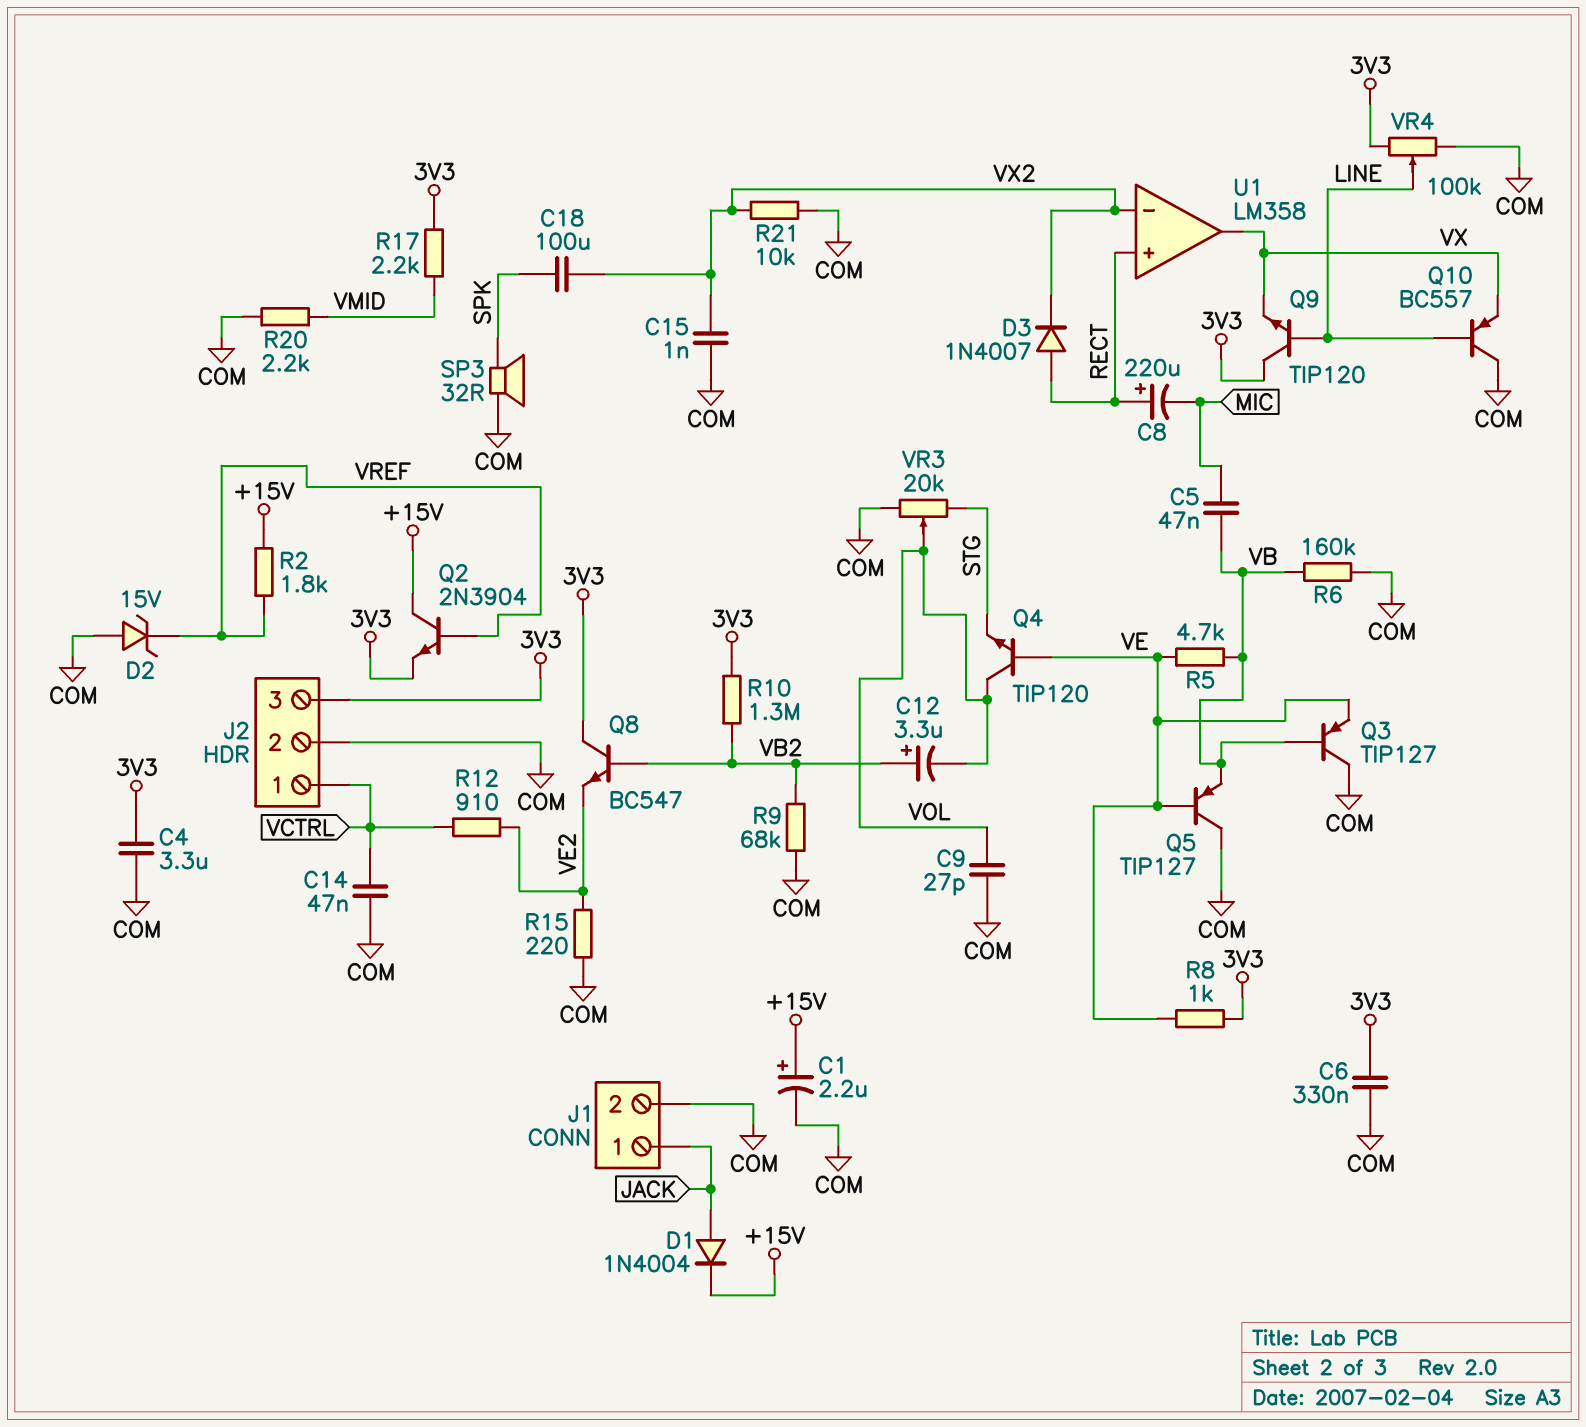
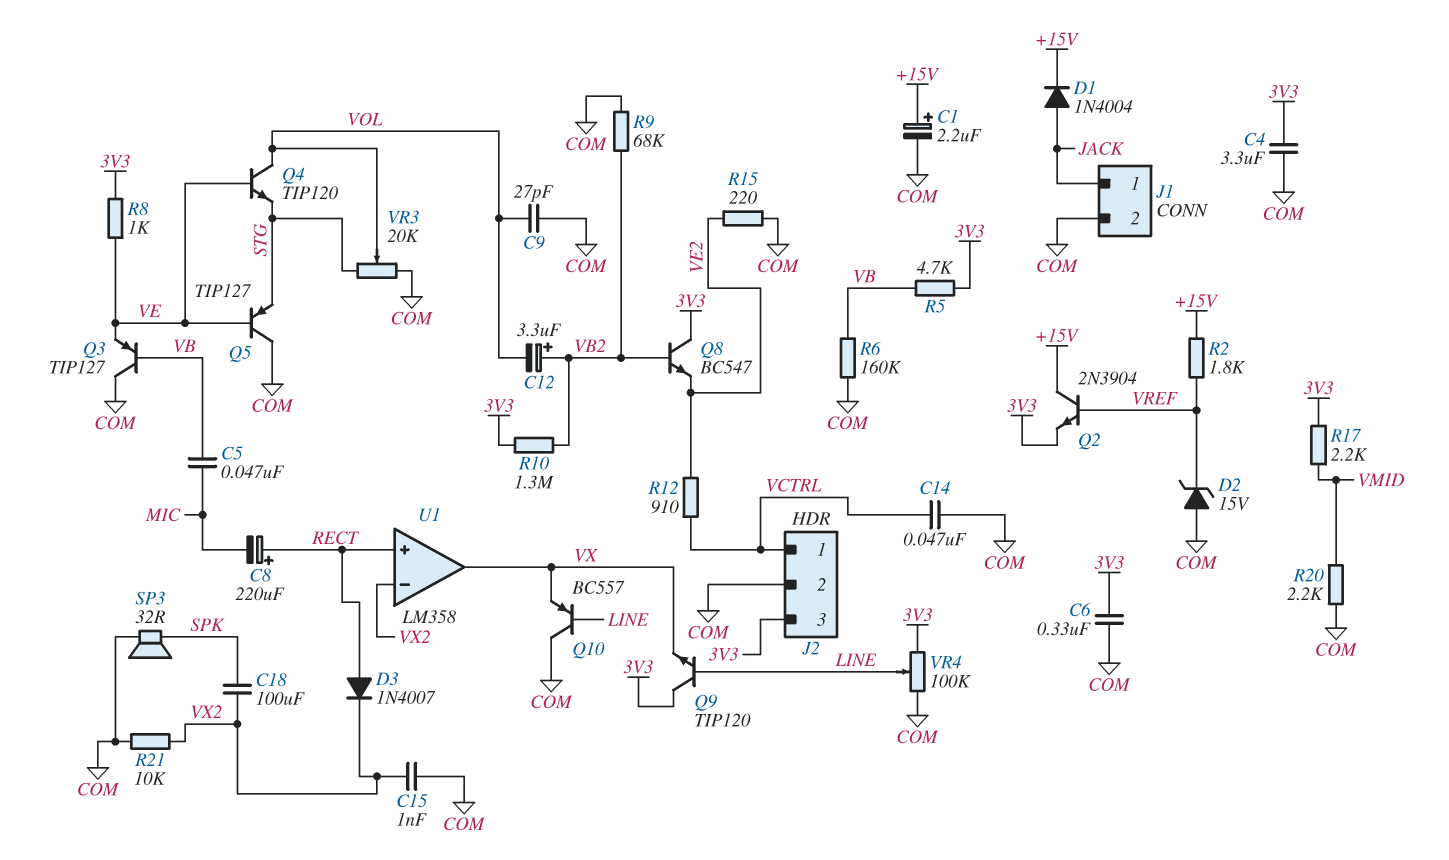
Q5: PNP TIP127 (B VE, C COM, E VB) -> PNP TIP127 (B VE, C COM, E STG)
R5: 4.7k (VB, VE) -> 4.7k (3V3, VB)

